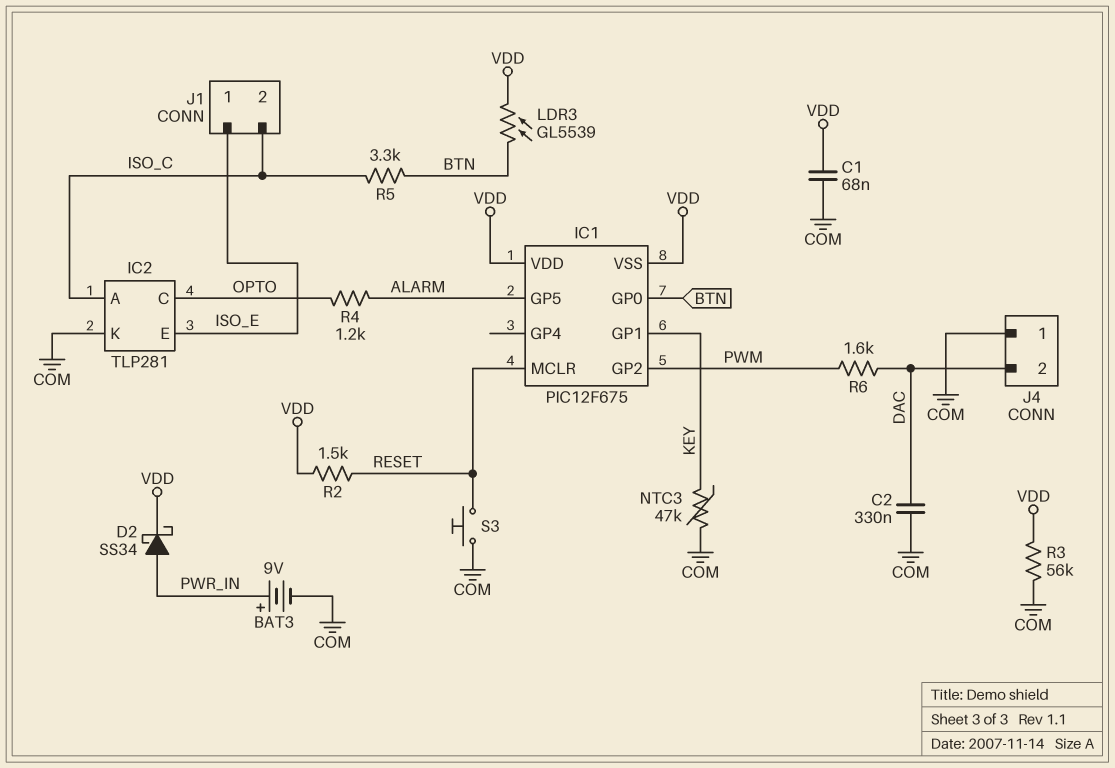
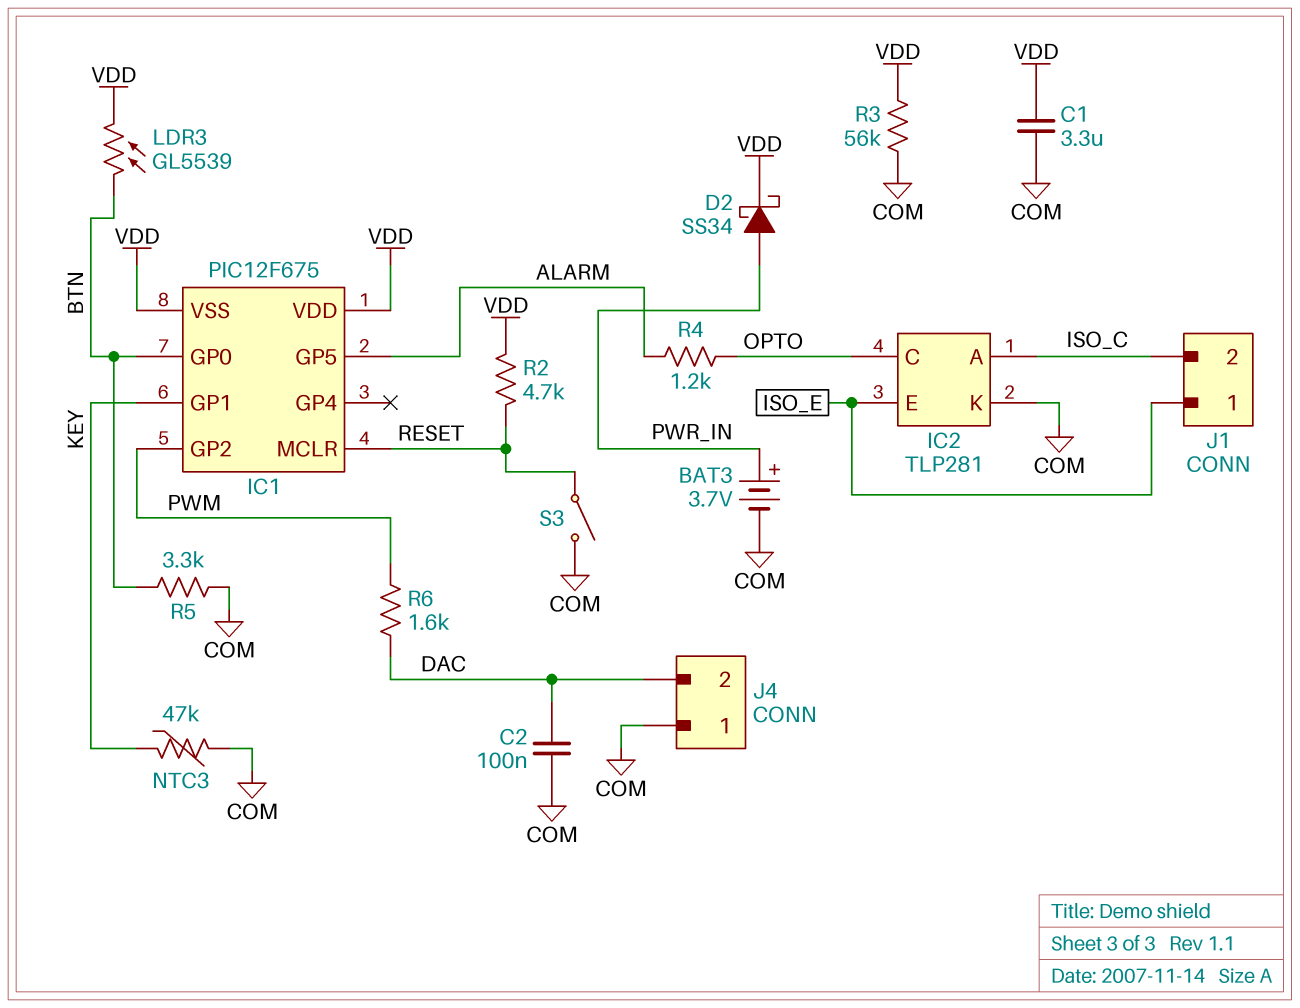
BAT3: 9V (plus PWR_IN, minus COM) -> 3.7V (plus PWR_IN, minus COM)
C1: 68nF (COM, VDD) -> 3.3uF (COM, VDD)
C2: 330nF (COM, DAC) -> 100nF (COM, DAC)
R2: 1.5k (RESET, VDD) -> 4.7k (RESET, VDD)
R5: 3.3k (BTN, ISO_C) -> 3.3k (BTN, COM)
S3: button (COM, RESET) -> switch (COM, RESET)

